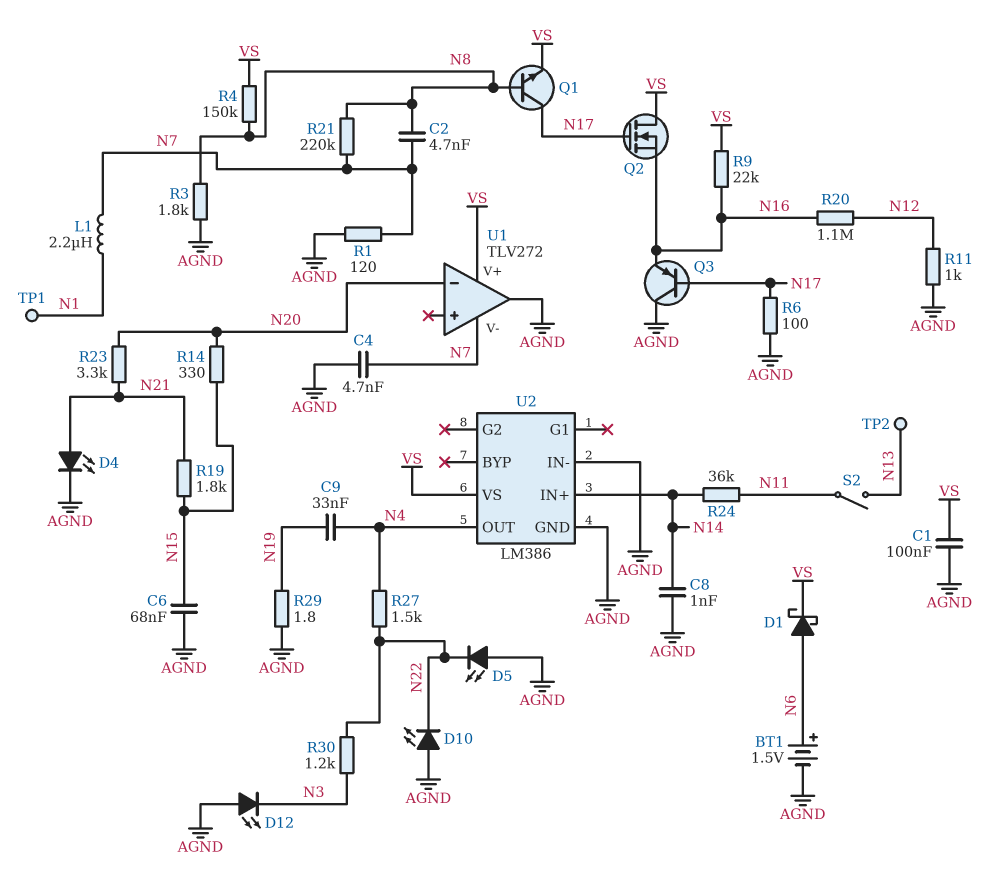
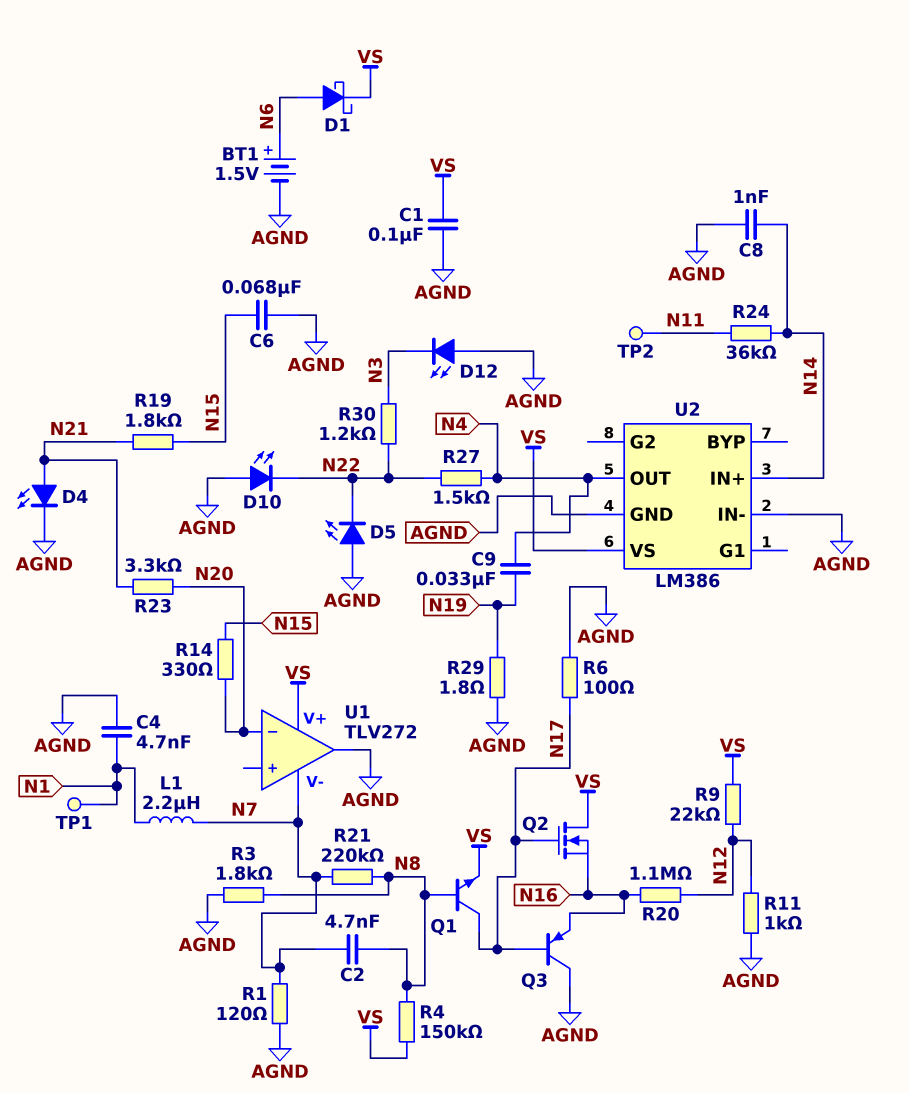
C4: 4.7nF (AGND, N7) -> 4.7nF (AGND, N1)
R9: 22k (N16, VS) -> 22k (N12, VS)
S2: switch (N11, N13) -> none
TP2: test point (N13) -> test point (N11)

